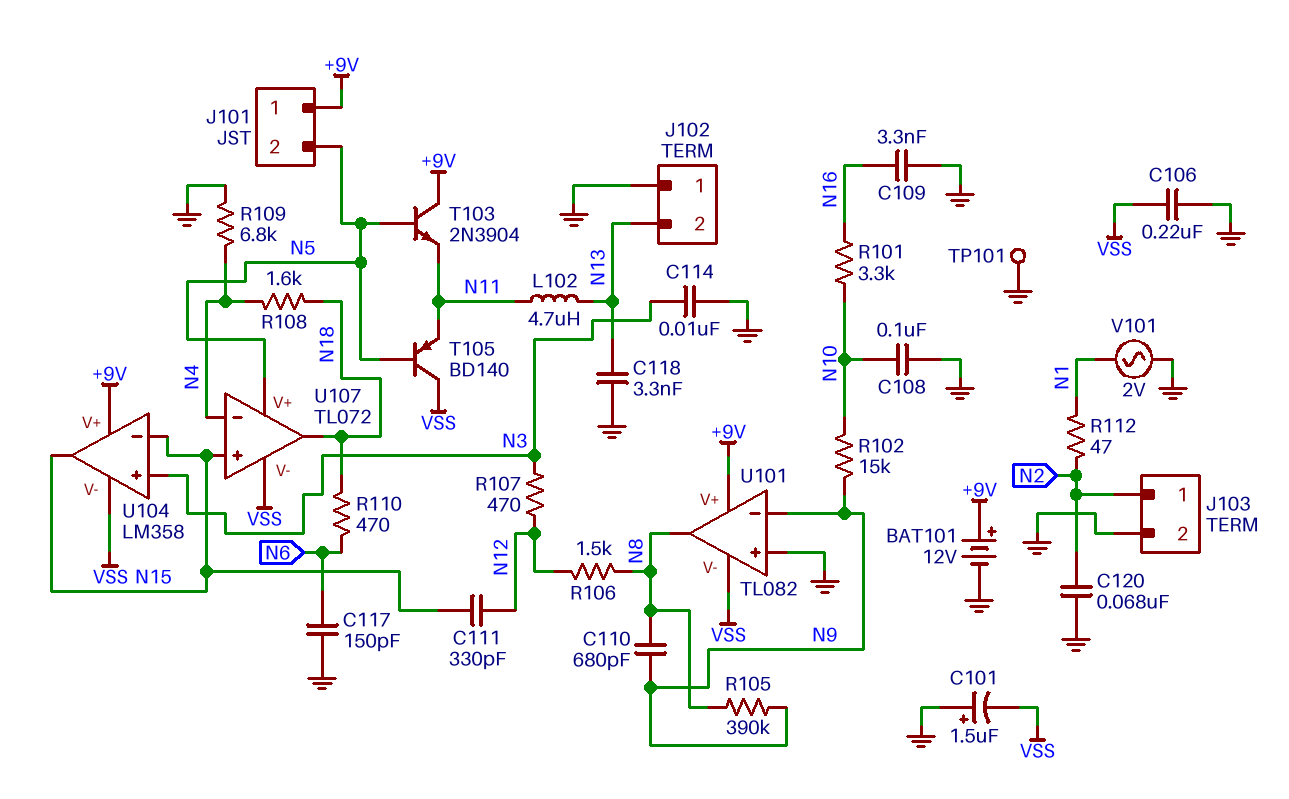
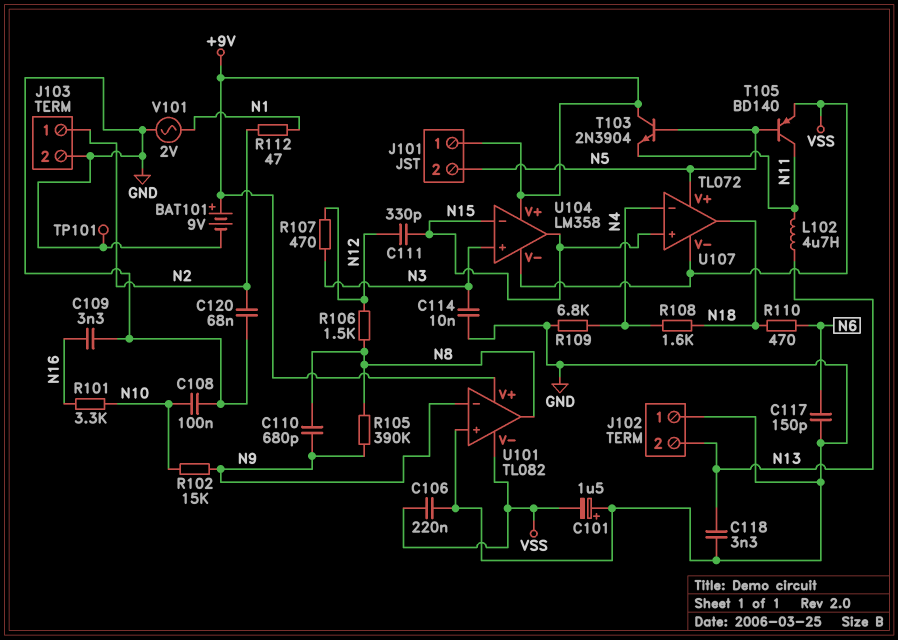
BAT101: 12V (plus +9V, minus GND) -> 9V (plus +9V, minus GND)
T105: PNP BD140 (B N5, C VSS, E N11) -> PNP BD140 (B N5, C N11, E VSS)

